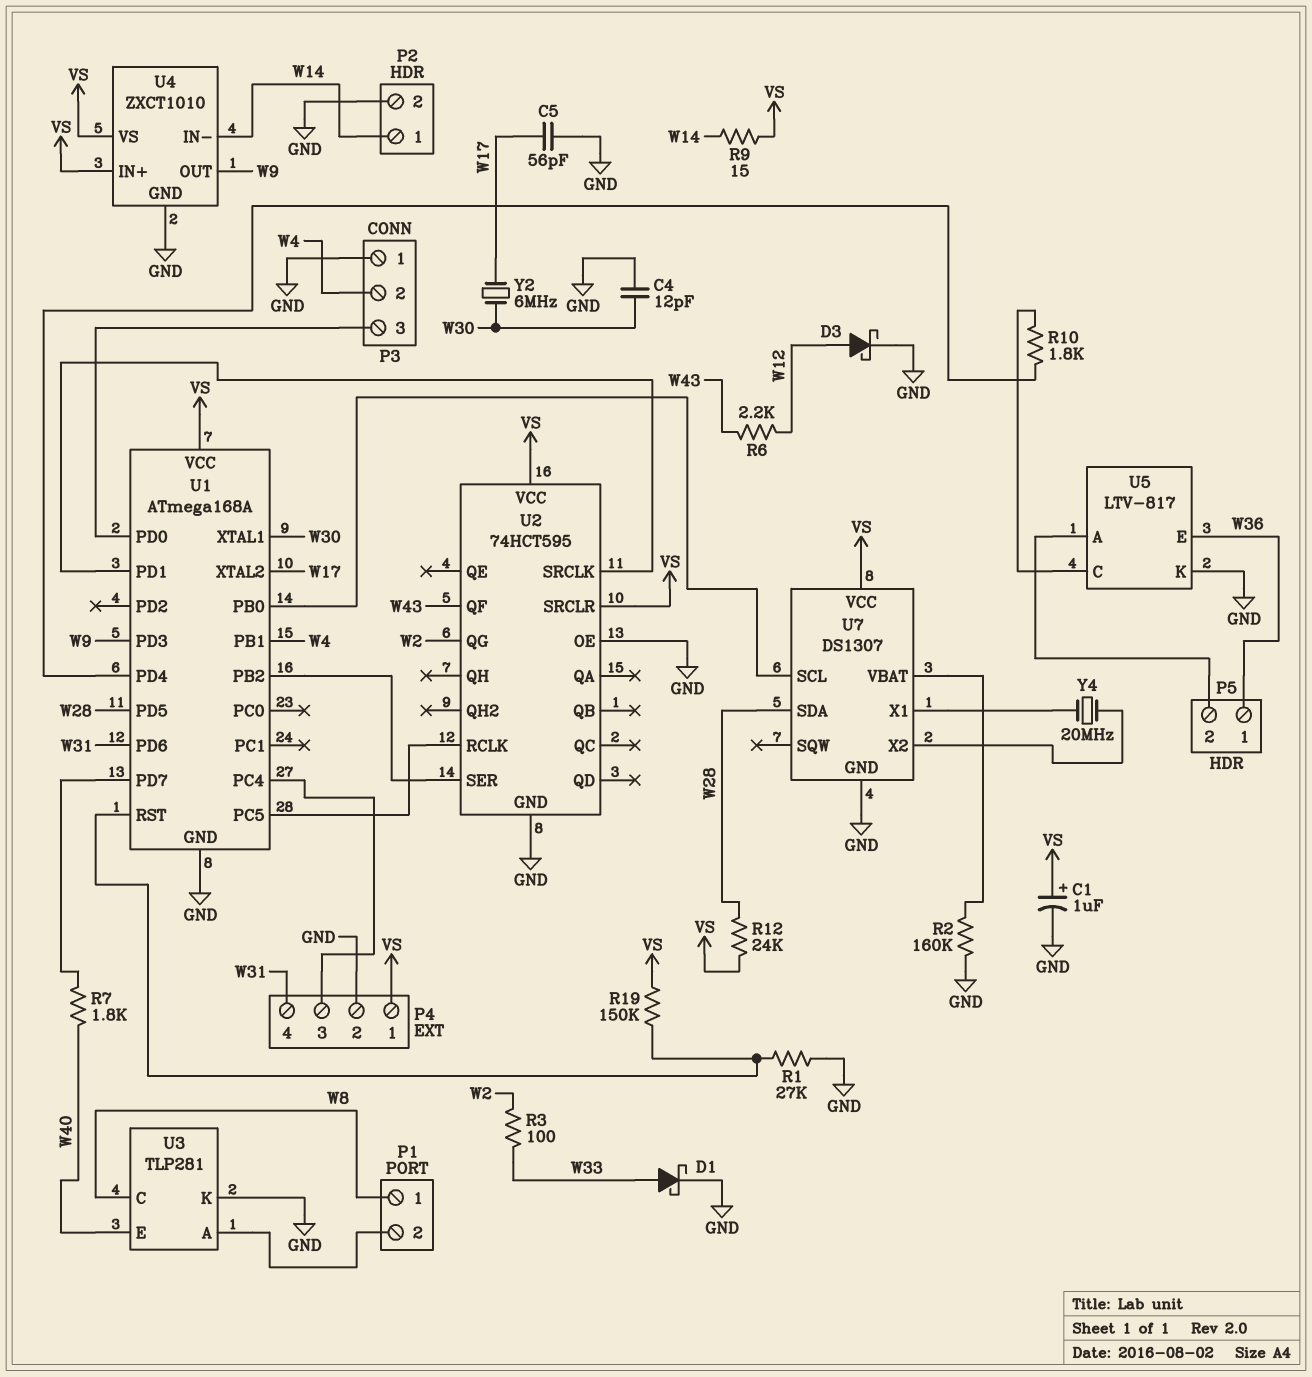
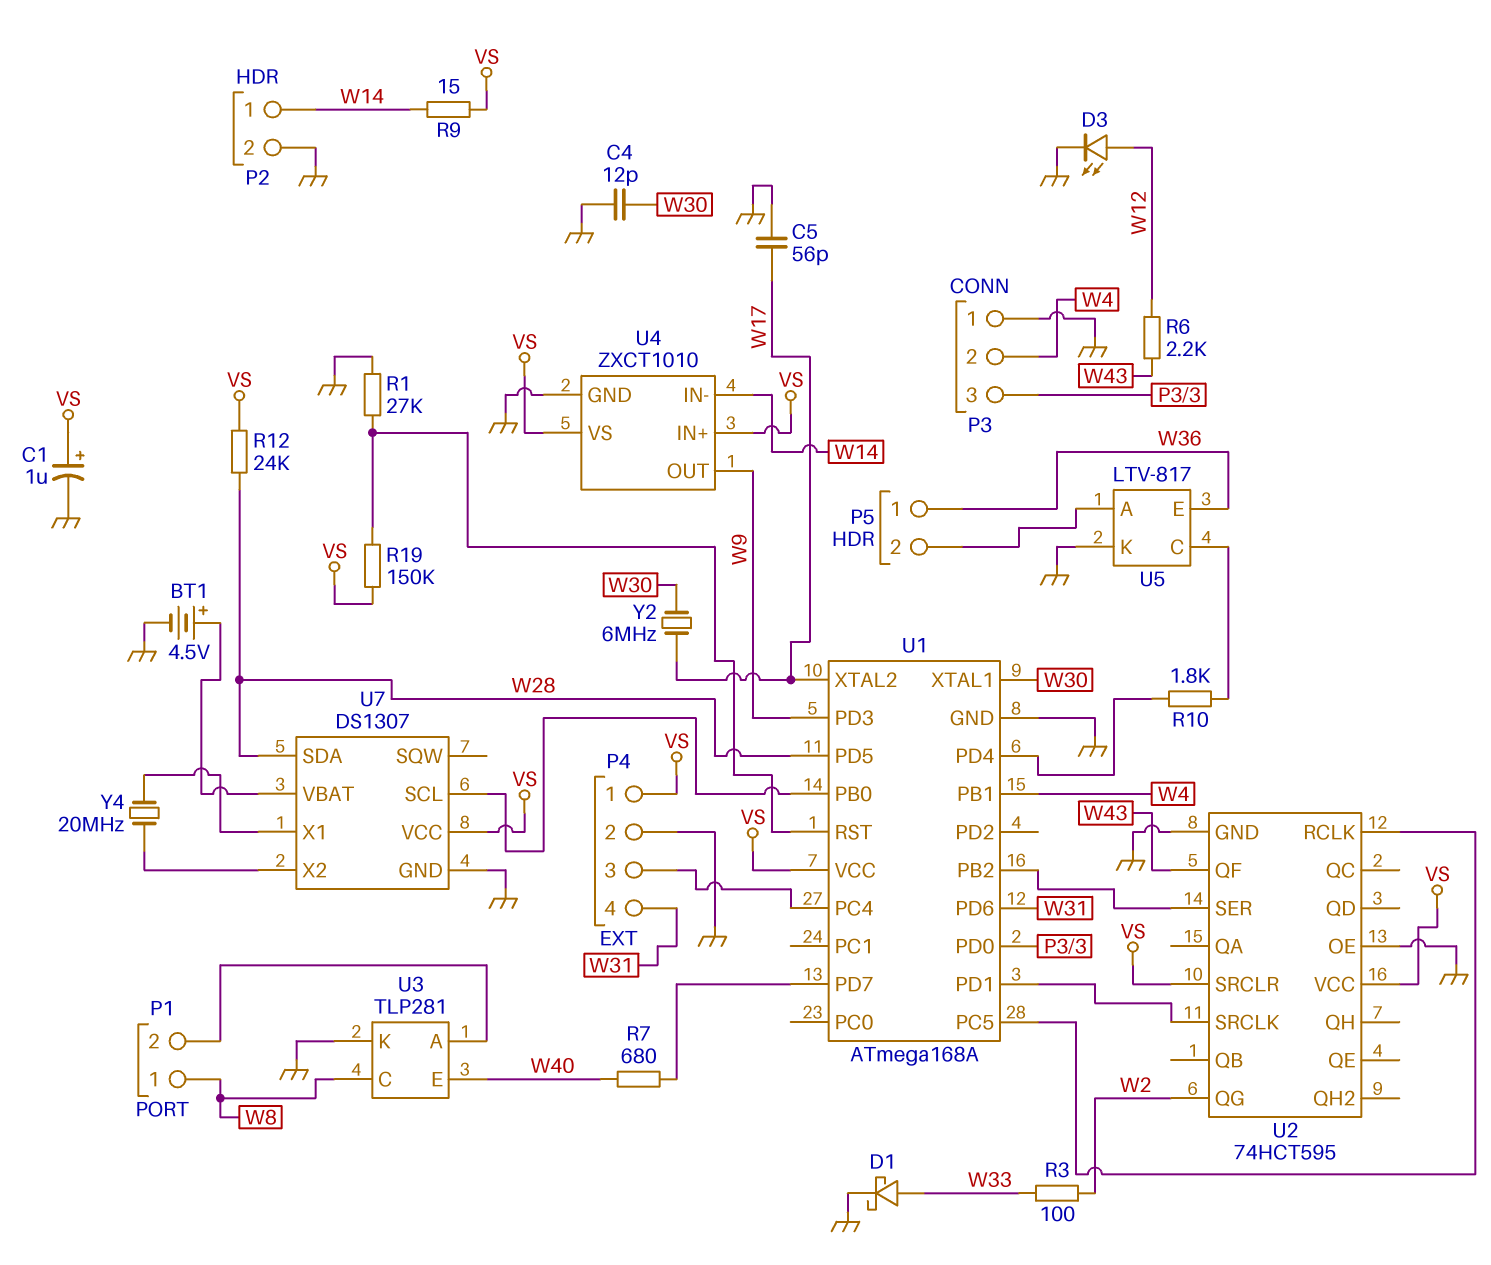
BT1: none -> 4.5V (plus U7/VBAT, minus GND)
D3: schottky (A W12, K GND) -> LED (A W12, K GND)
R2: 160k (GND, U7/VBAT) -> none
R7: 1.8k (U1/PD7, W40) -> 680 (U1/PD7, W40)

